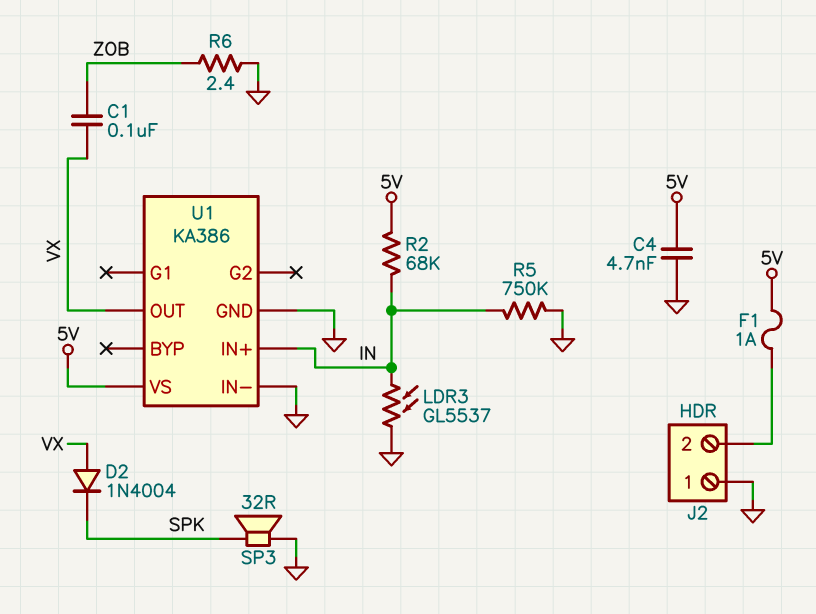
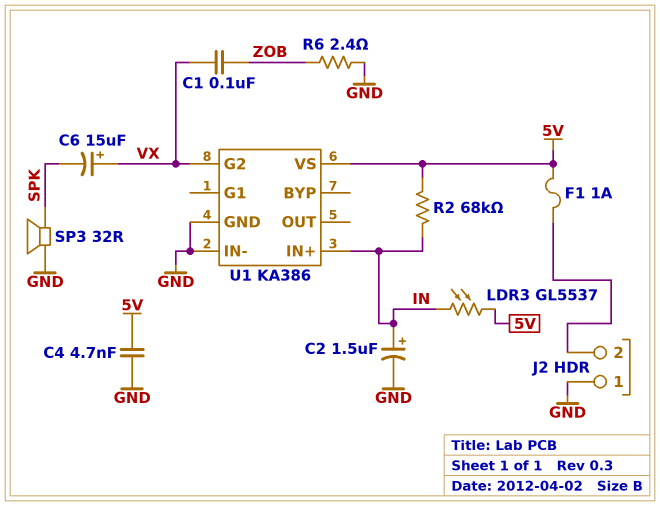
C2: none -> 1.5uF (plus IN, minus GND)
C6: none -> 15uF (plus VX, minus SPK)
D2: diode 1N4004 (A VX, K SPK) -> none
LDR3: GL5537 (GND, IN) -> GL5537 (5V, IN)
R5: 750k (GND, IN) -> none
U1 pin G2: none -> VX
U1 pin OUT: VX -> none

